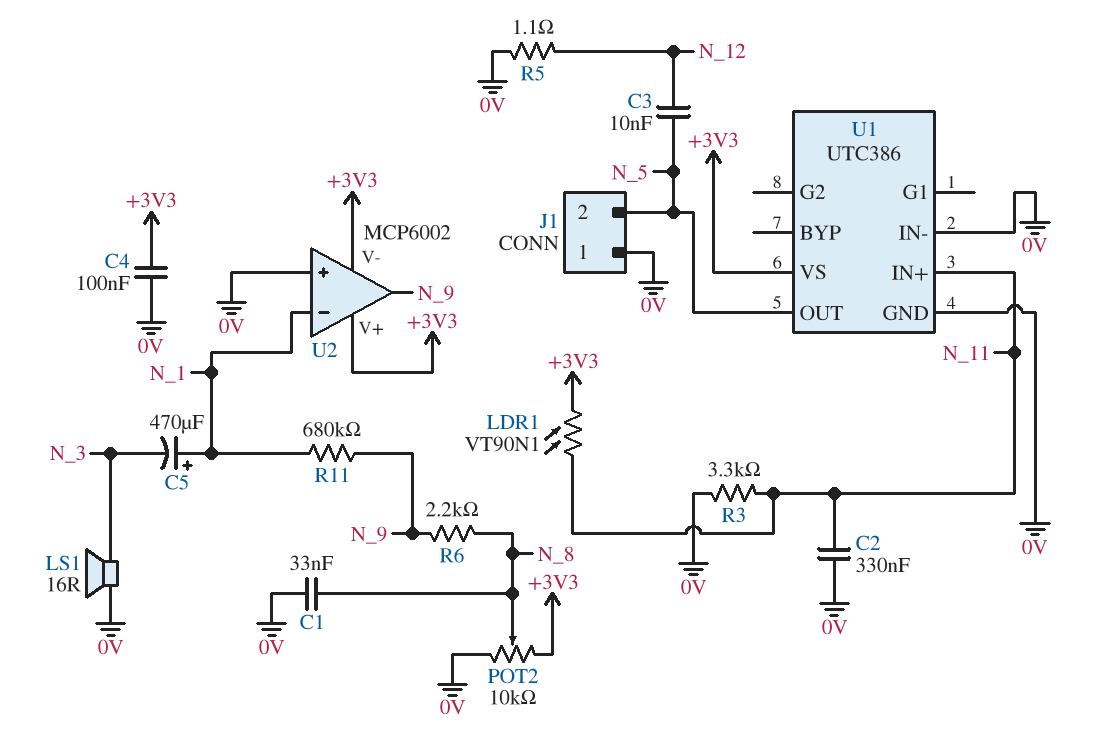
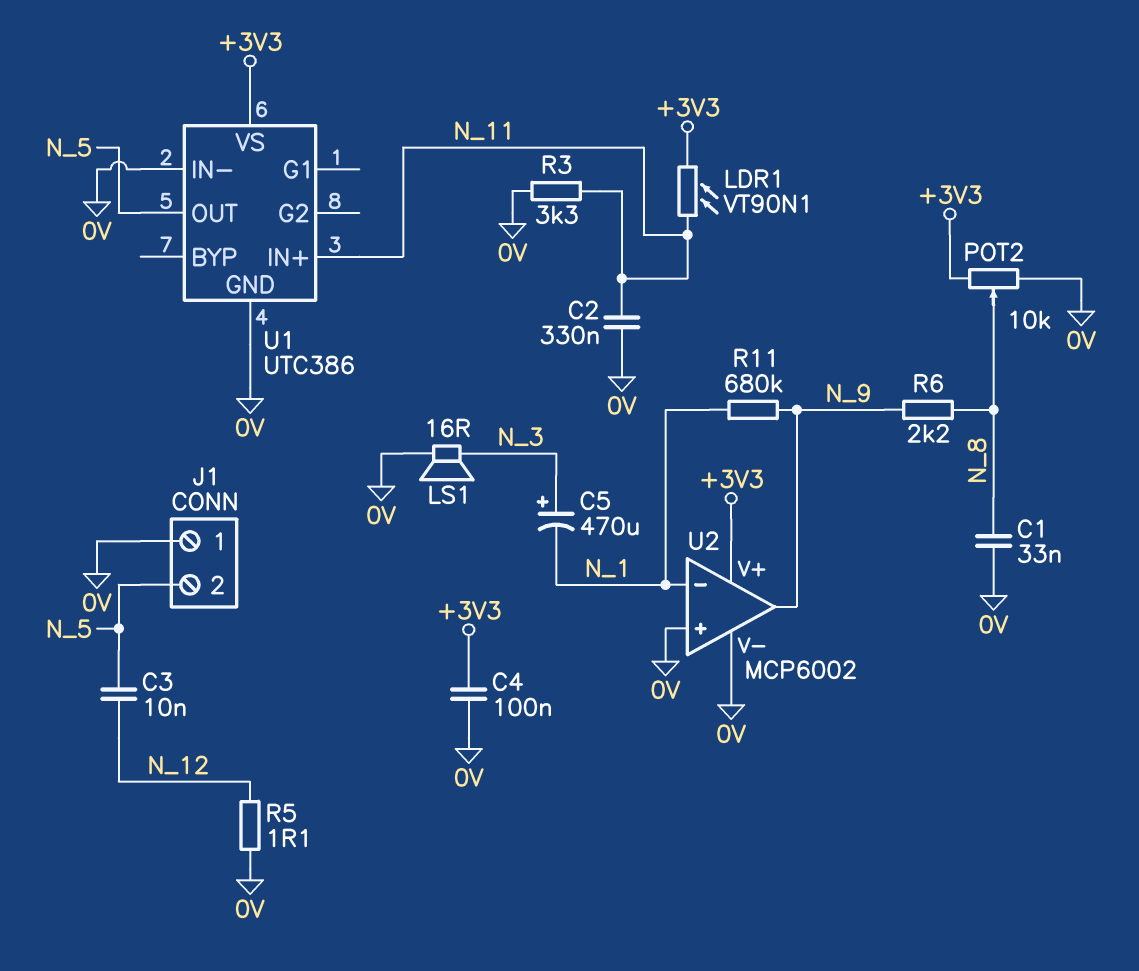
C5: 470uF (plus N_1, minus N_3) -> 470uF (plus N_3, minus N_1)
U2 pin V-: +3V3 -> 0V

